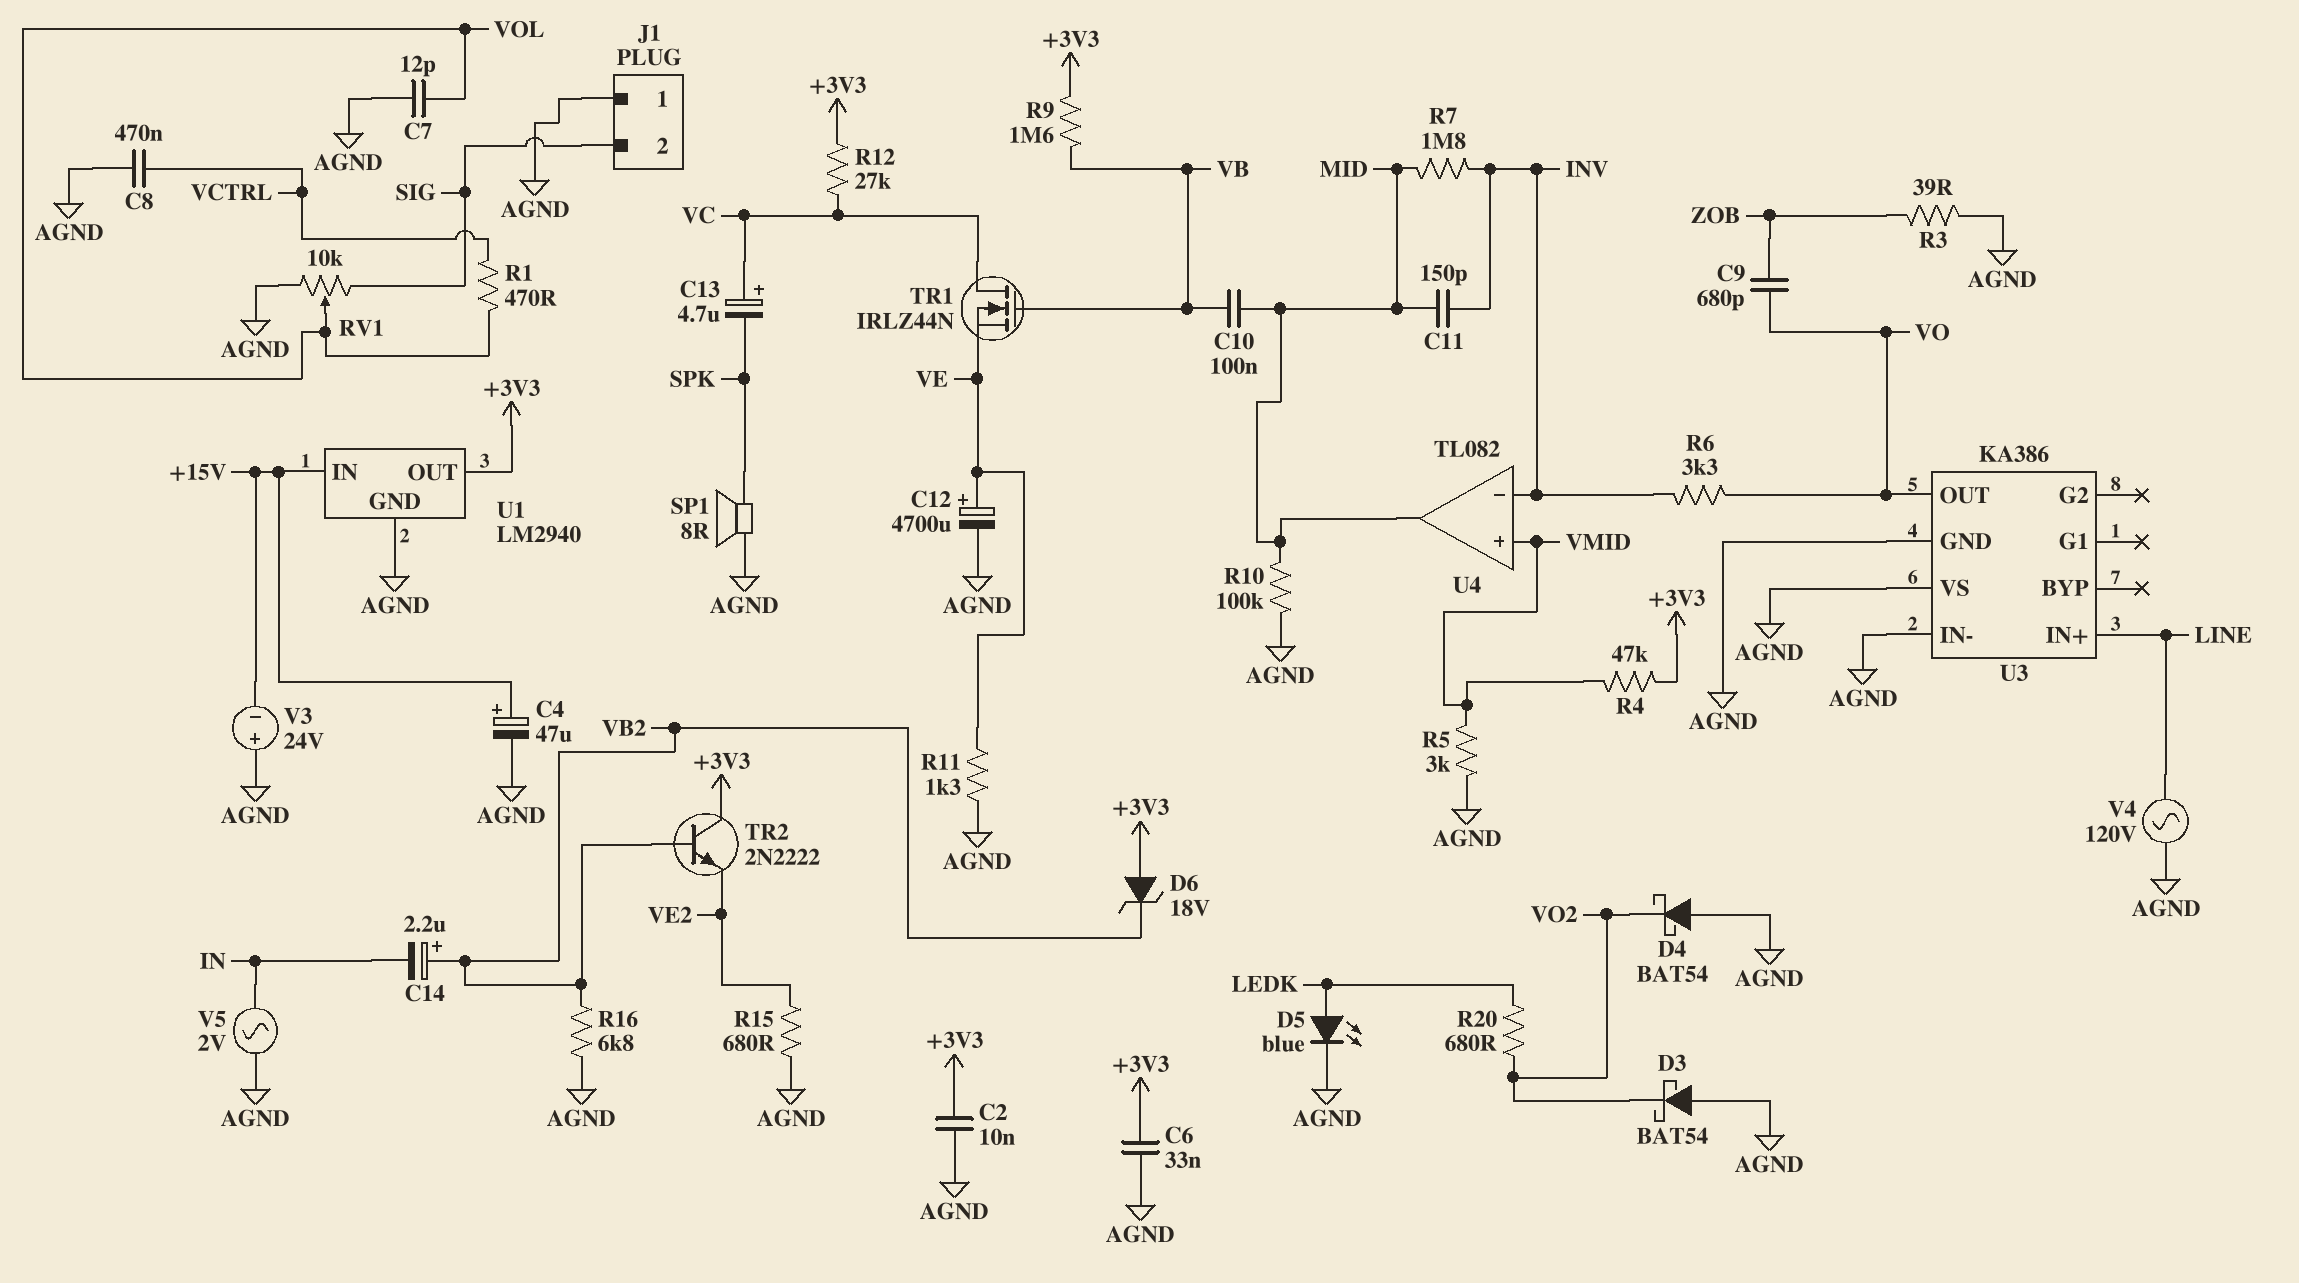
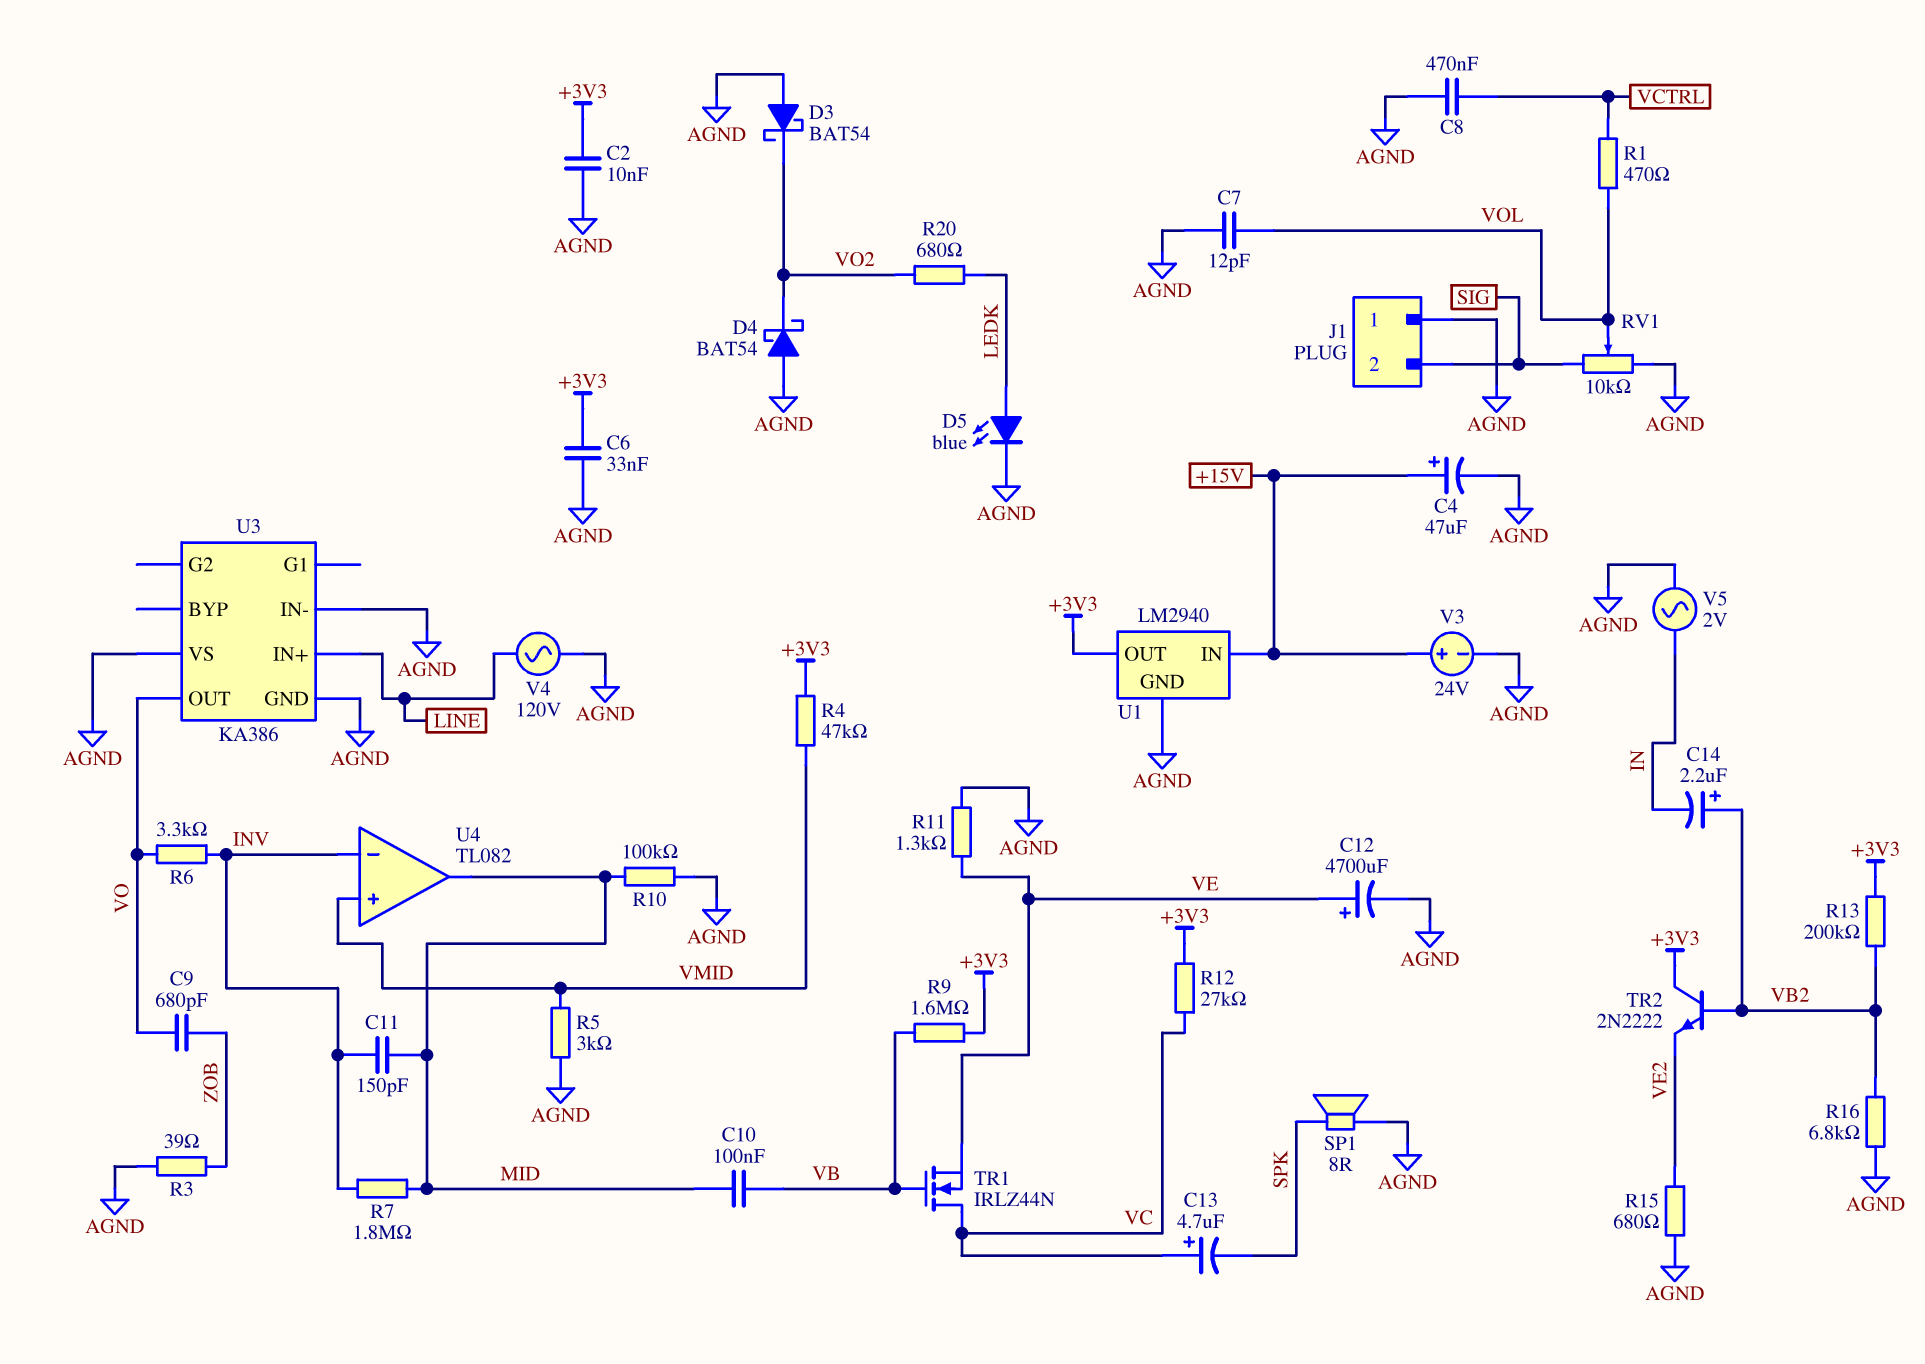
D6: zener 18V (A +3V3, K VB2) -> none
R13: none -> 200k (+3V3, VB2)
V3: 24V (plus AGND, minus +15V) -> 24V (plus +15V, minus AGND)

